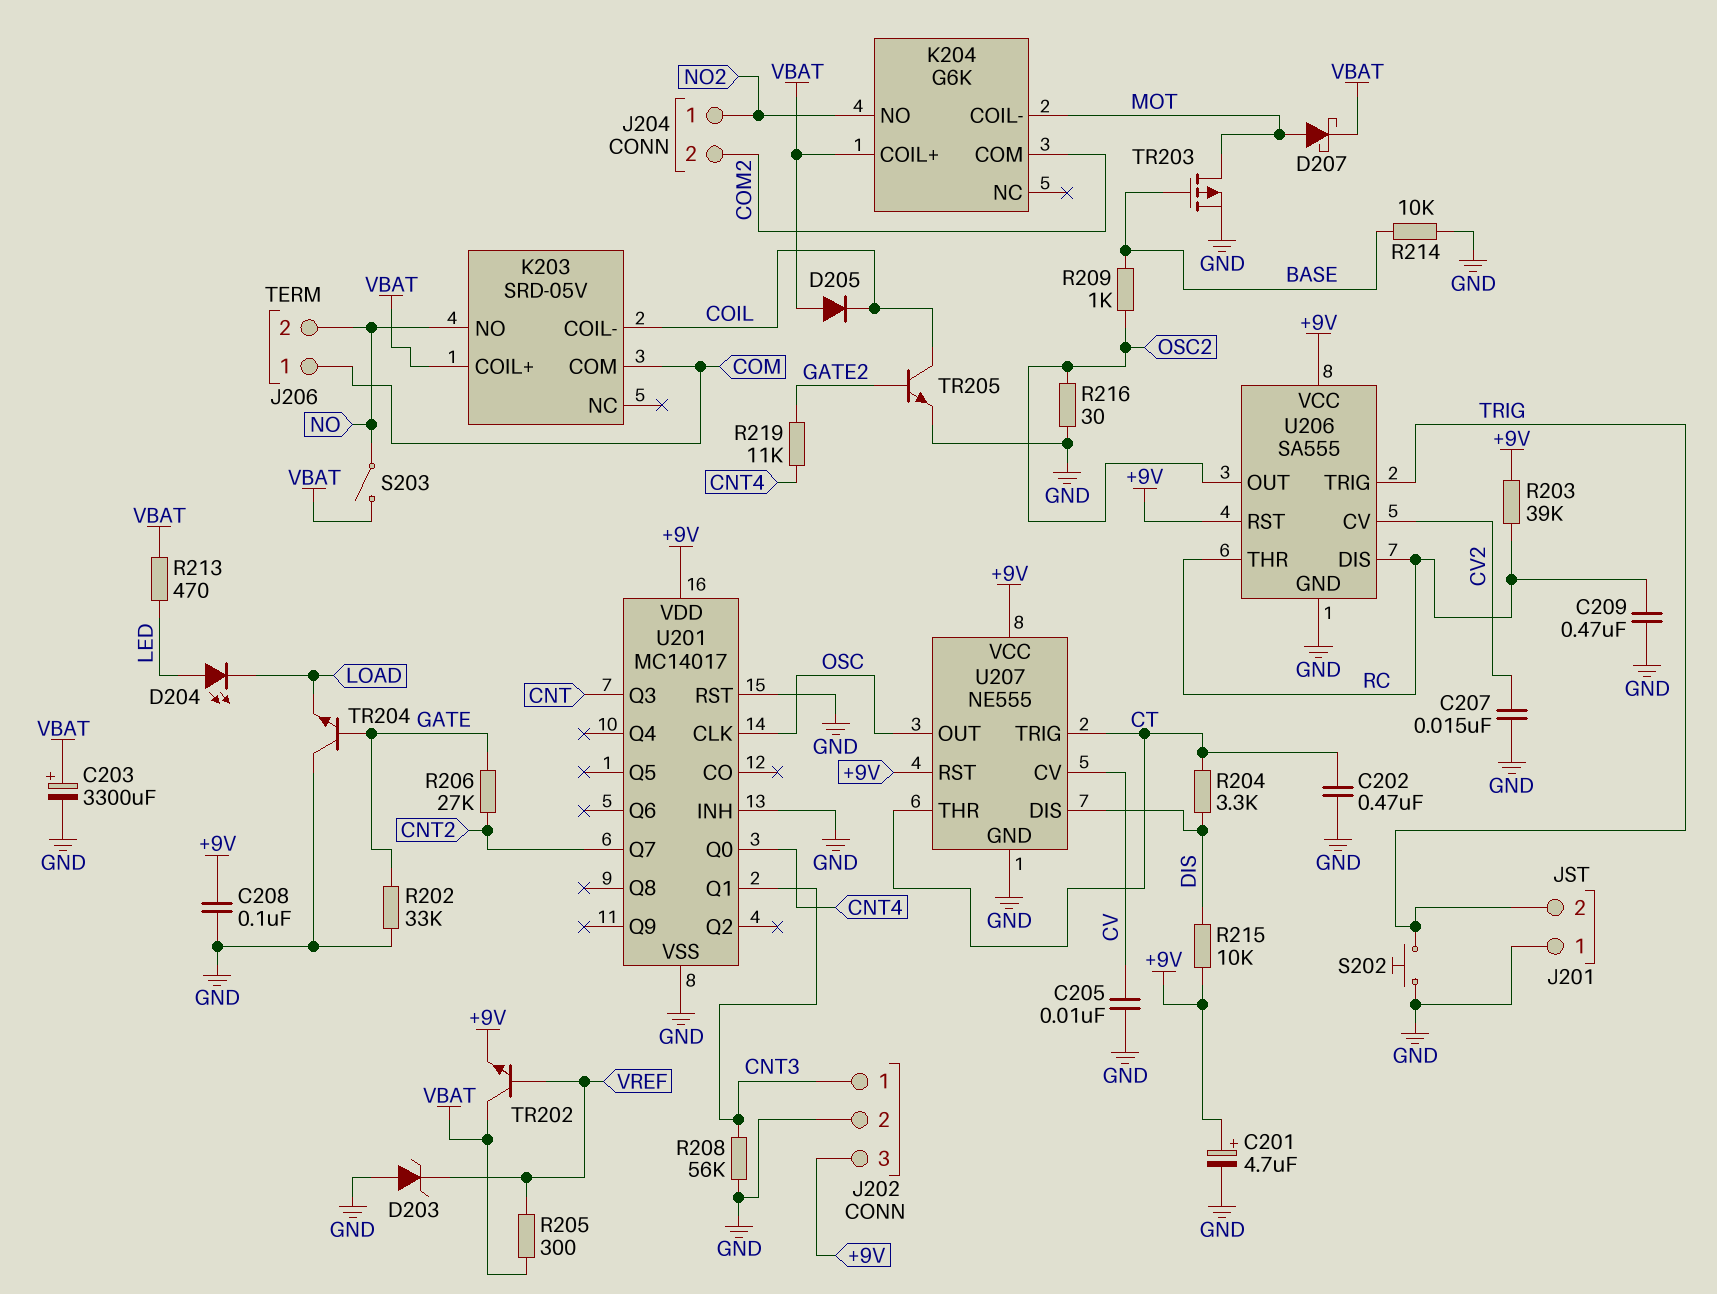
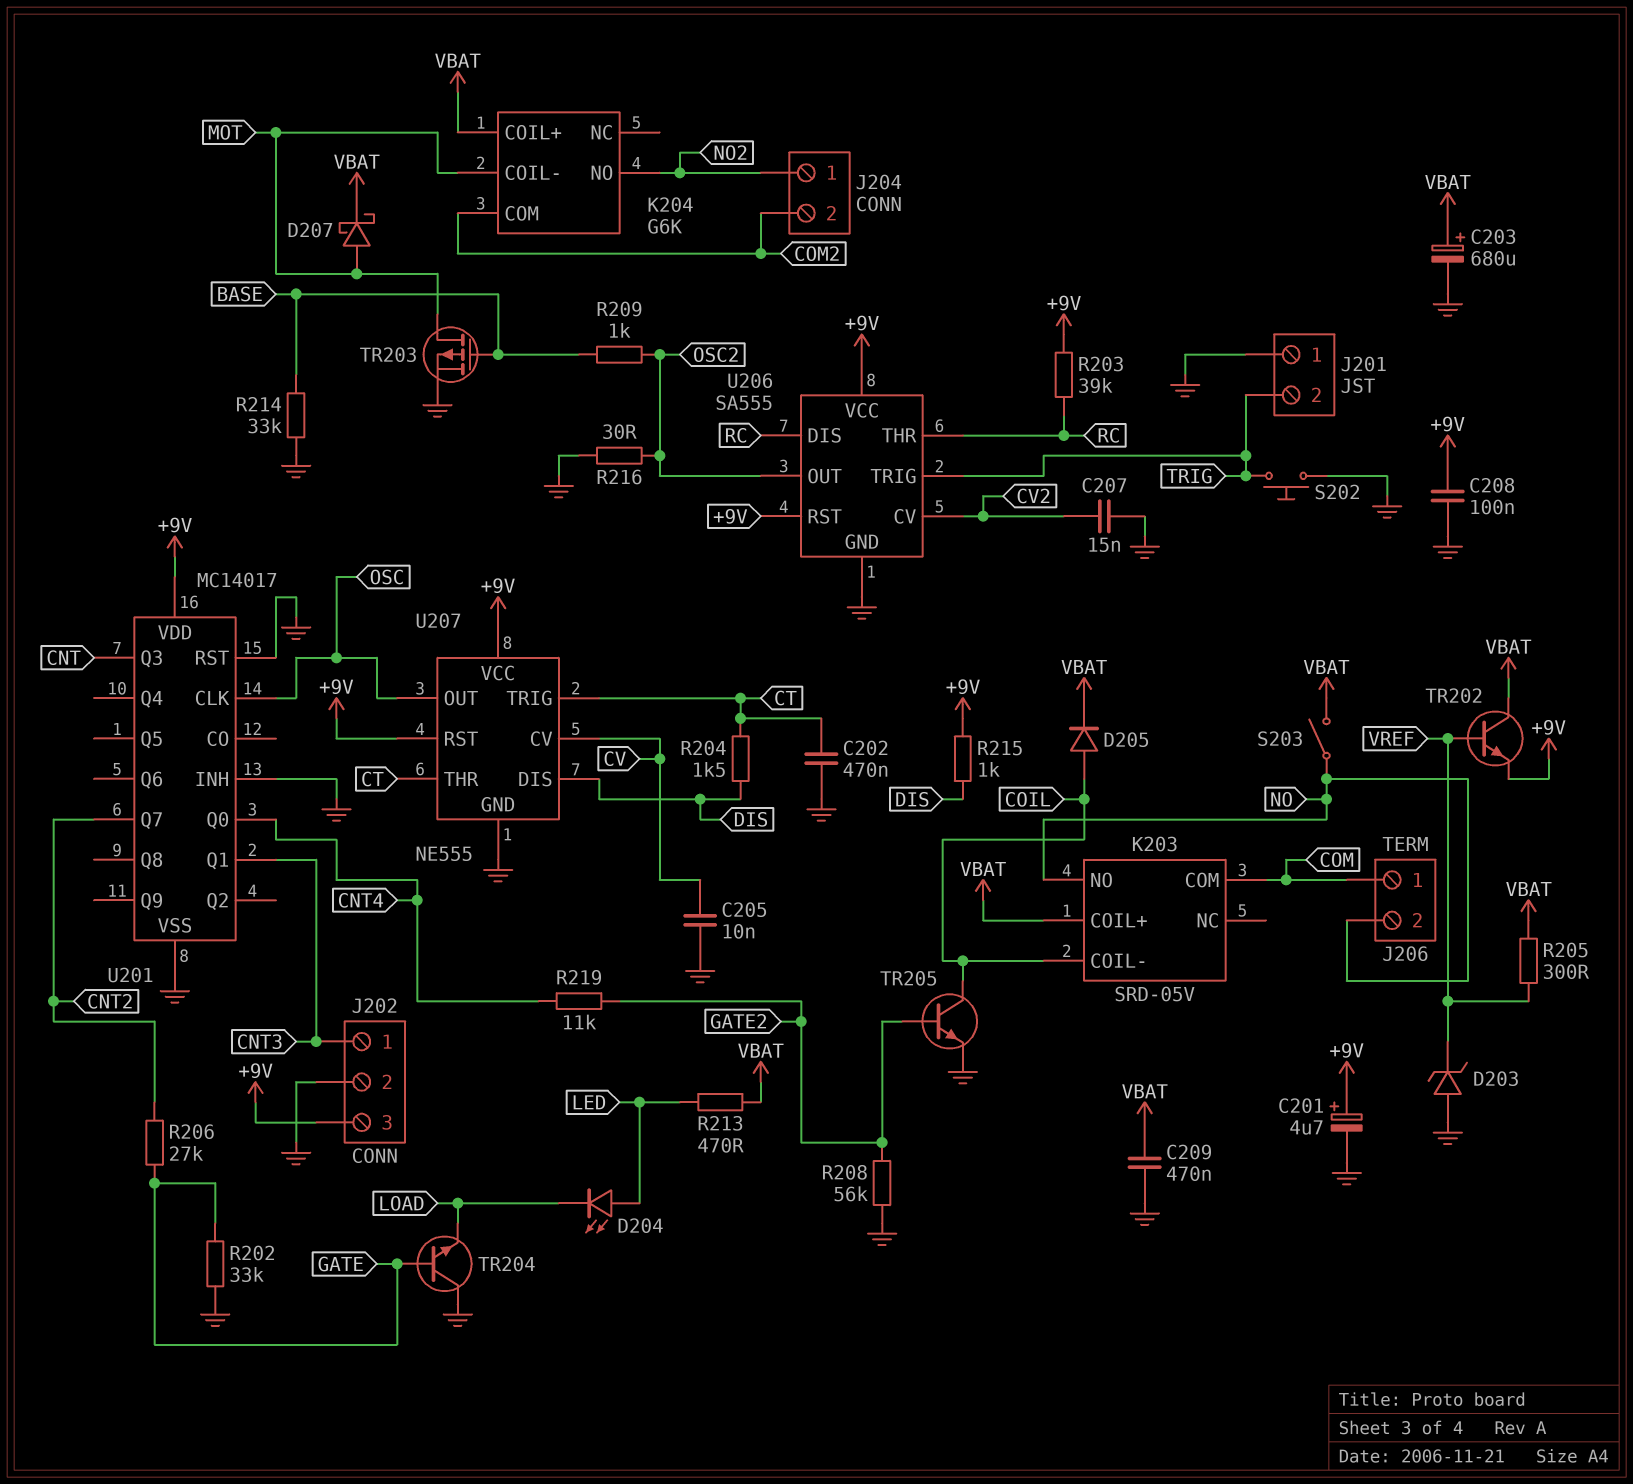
C203: 3300uF (plus VBAT, minus GND) -> 680uF (plus VBAT, minus GND)
C209: 470nF (GND, RC) -> 470nF (GND, VBAT)
D205: diode (A VBAT, K COIL) -> diode (A COIL, K VBAT)
R204: 3.3k (CT, DIS) -> 1.5k (CT, DIS)
R208: 56k (CNT3, GND) -> 56k (GATE2, GND)
R214: 10k (BASE, GND) -> 33k (BASE, GND)
R215: 10k (+9V, DIS) -> 1k (+9V, DIS)

